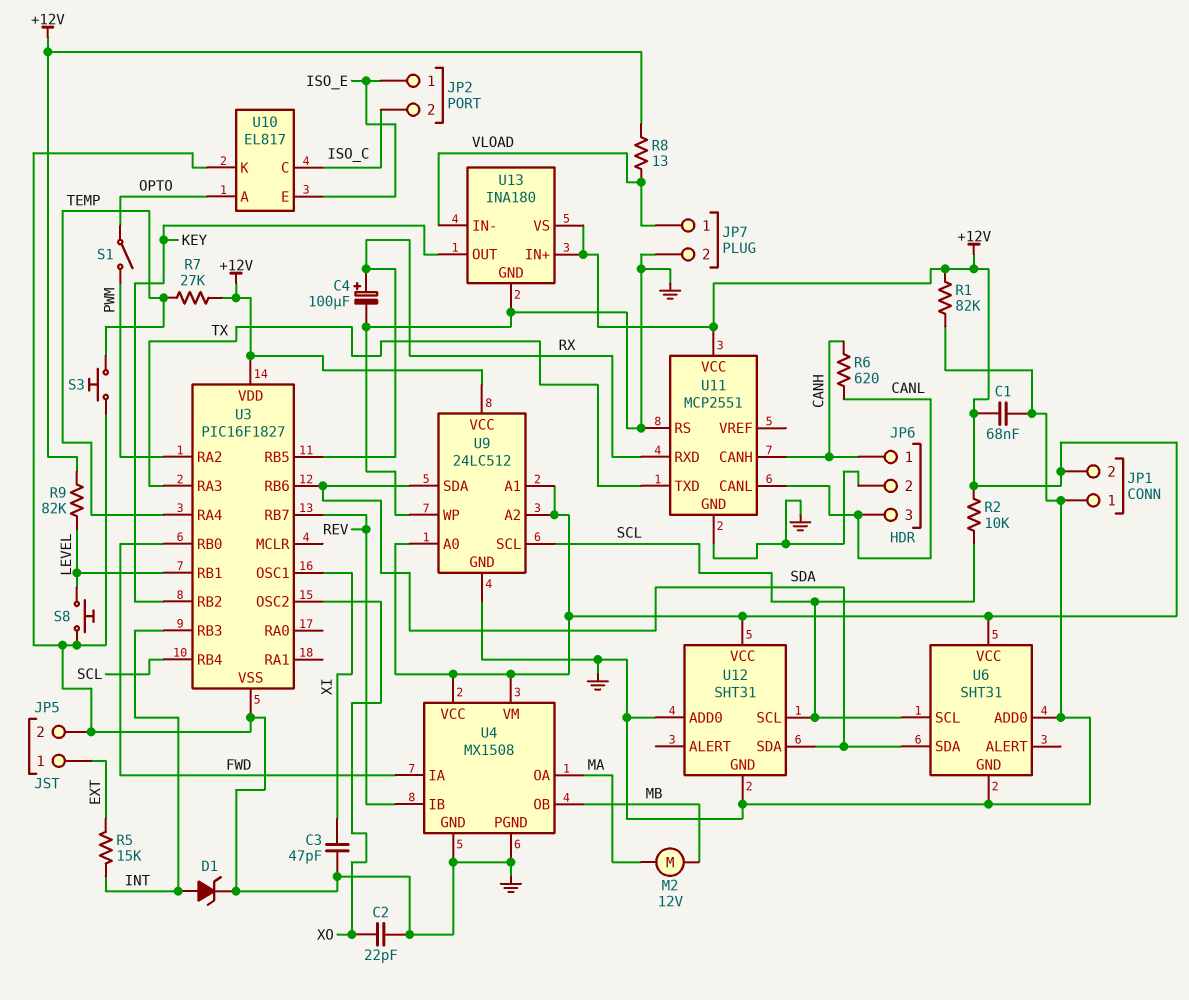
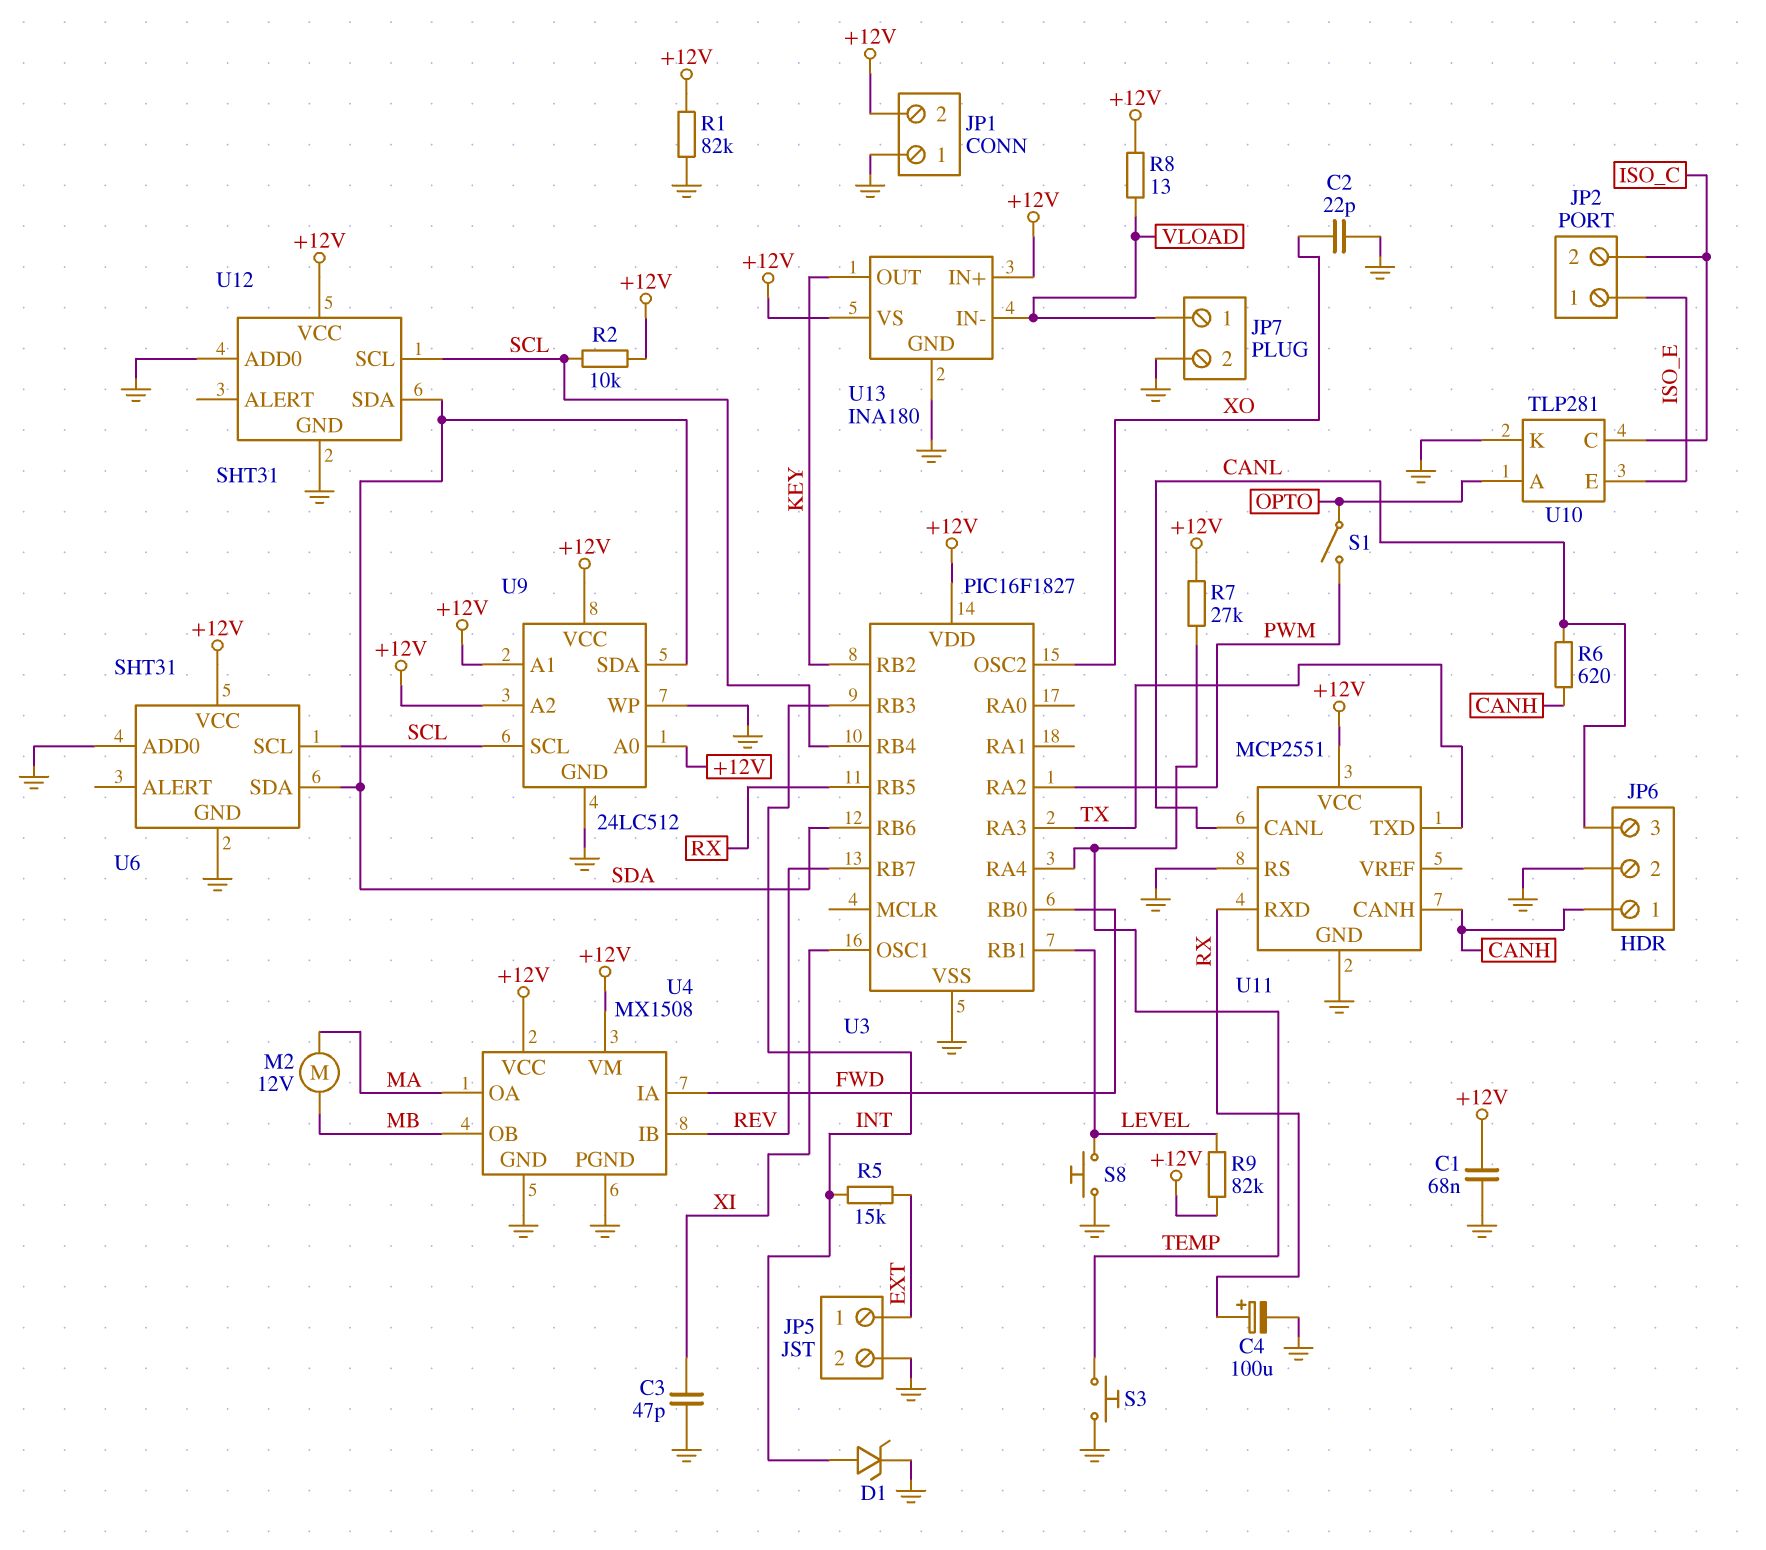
U10: EL817 -> TLP281

